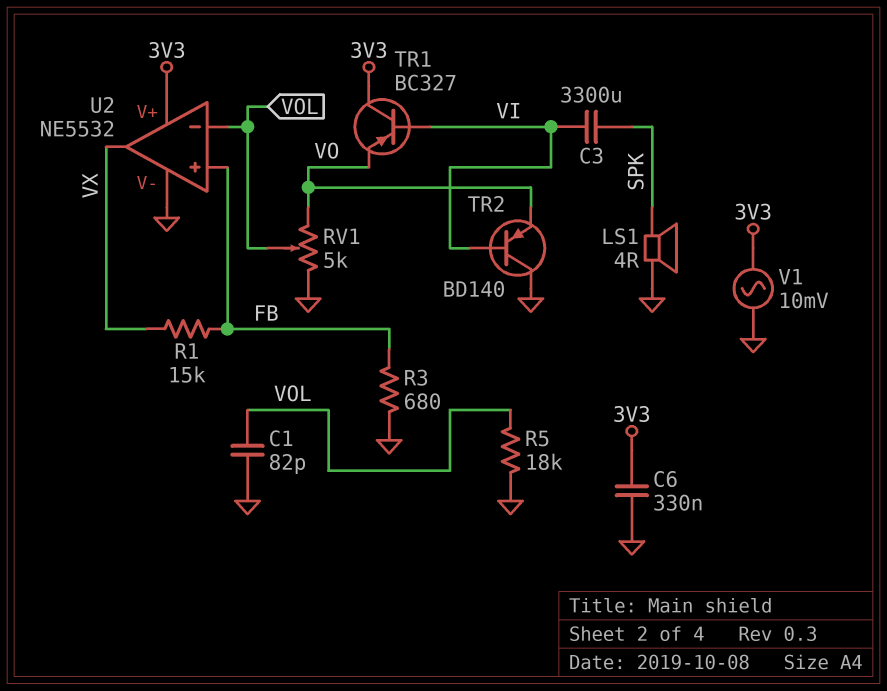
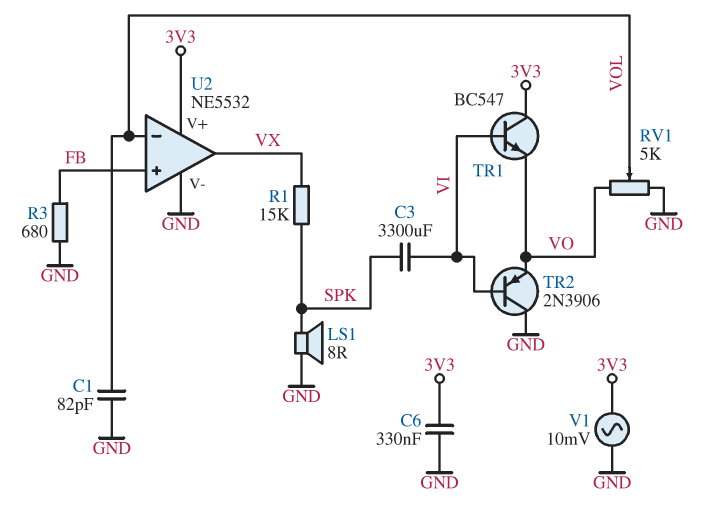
LS1: speaker 4R (GND, SPK) -> speaker 8R (GND, SPK)
R1: 15k (FB, VX) -> 15k (SPK, VX)
R5: 18k (GND, VOL) -> none
TR1: PNP BC327 (B VI, C 3V3, E VO) -> NPN BC547 (B VI, C 3V3, E VO)
TR2: PNP BD140 (B VI, C GND, E VO) -> PNP 2N3906 (B VI, C GND, E VO)

